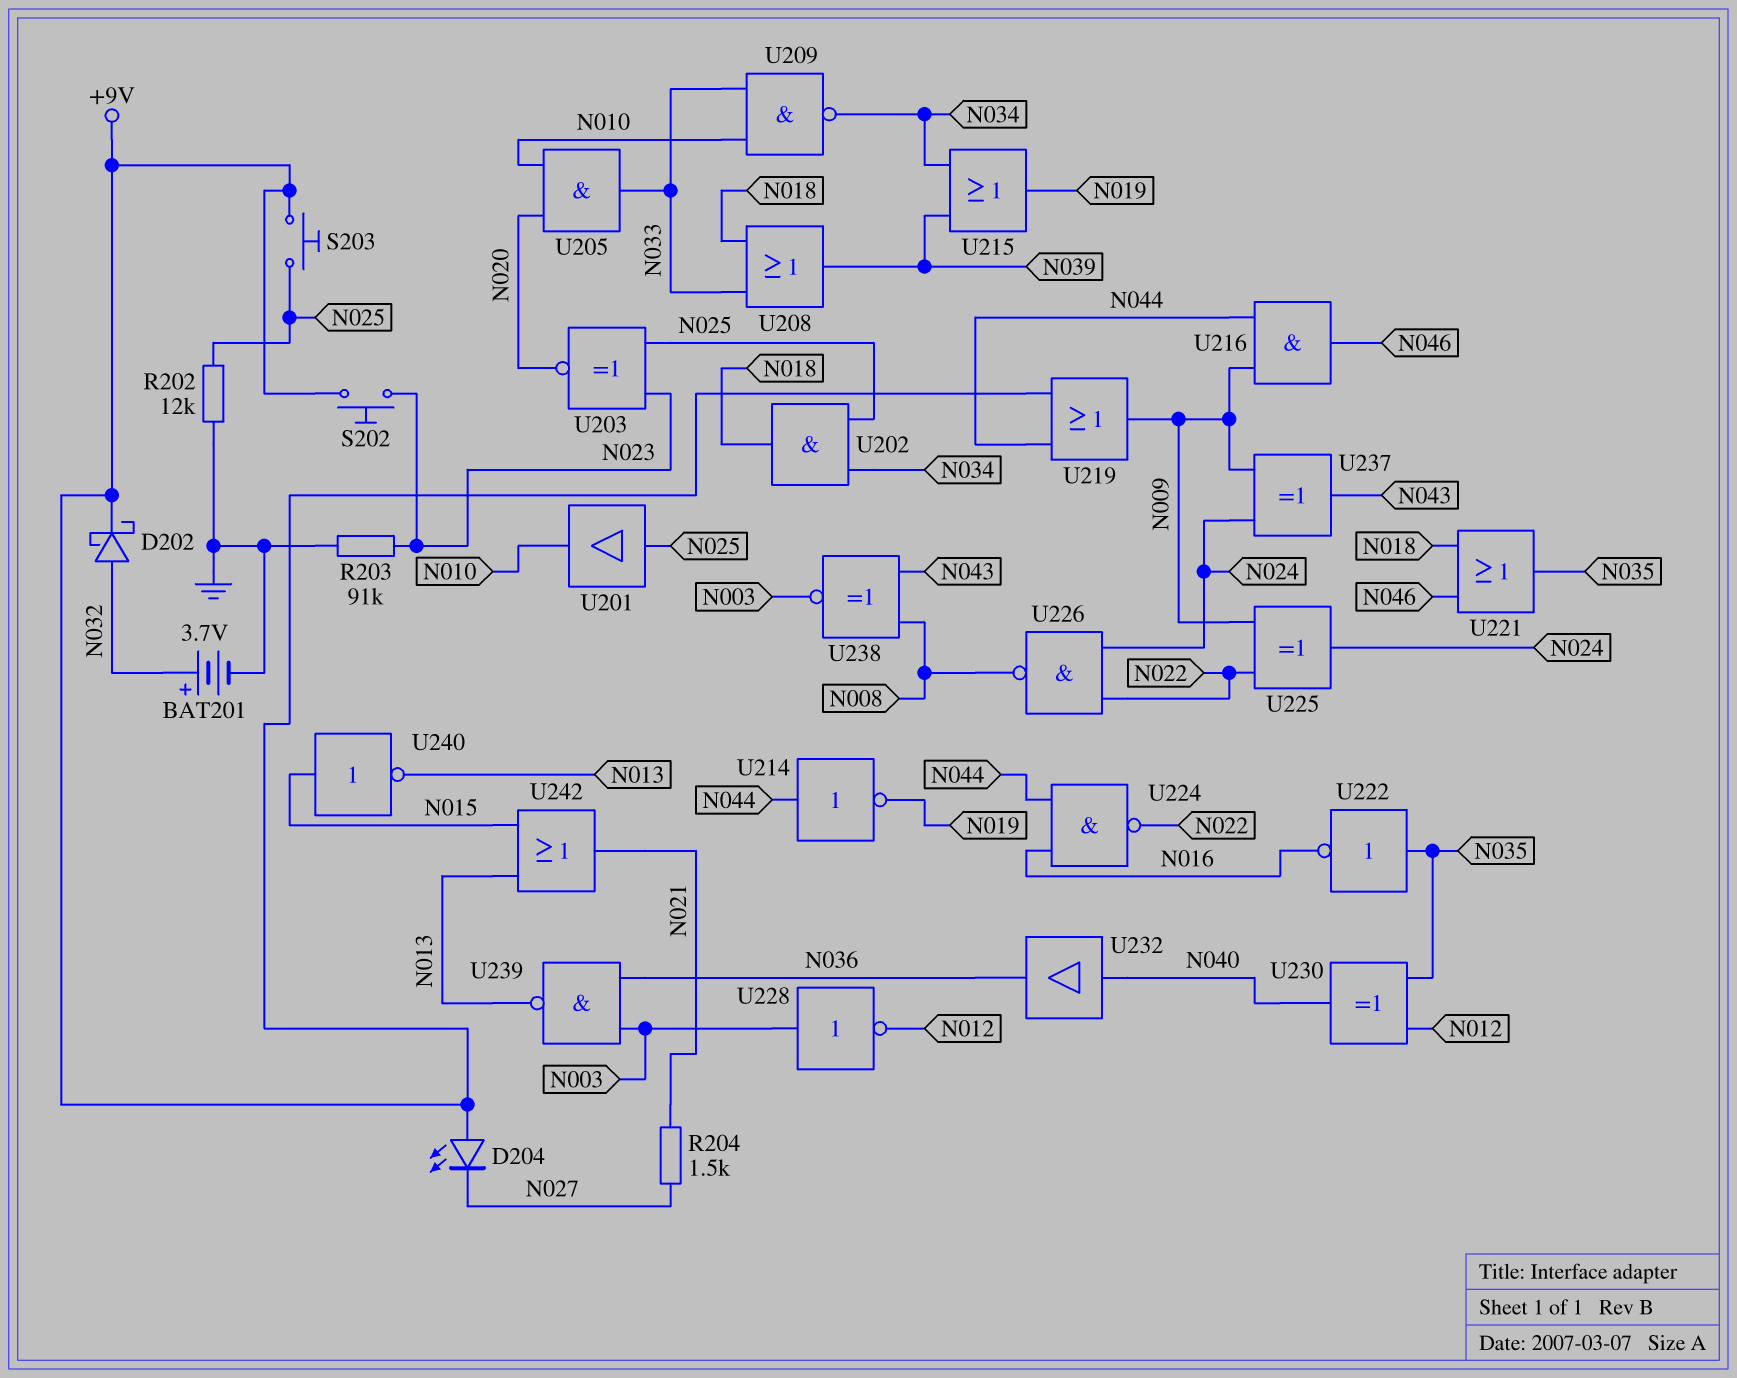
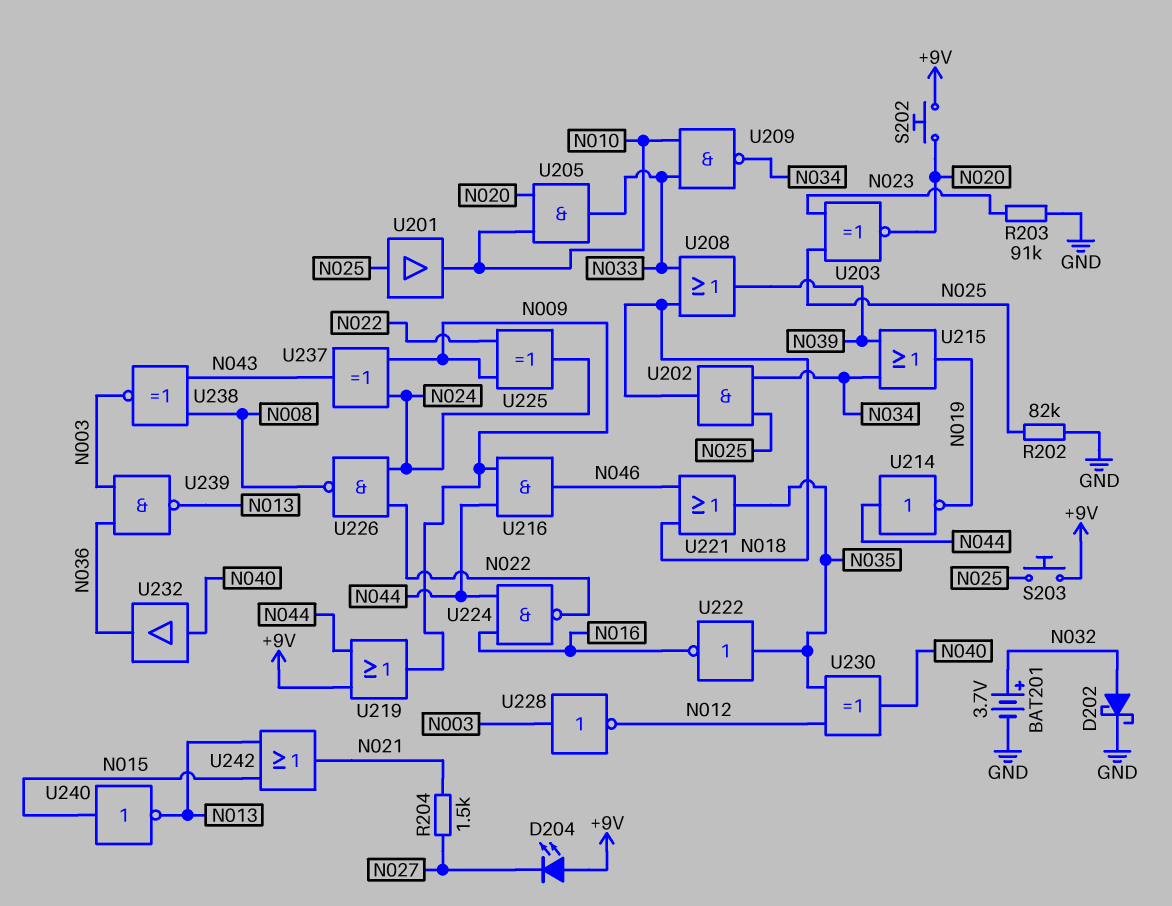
D202: schottky (A N032, K +9V) -> schottky (A N032, K GND)
R202: 12k (GND, N025) -> 82k (GND, N025)
S202: button (+9V, N023) -> button (+9V, N020)

